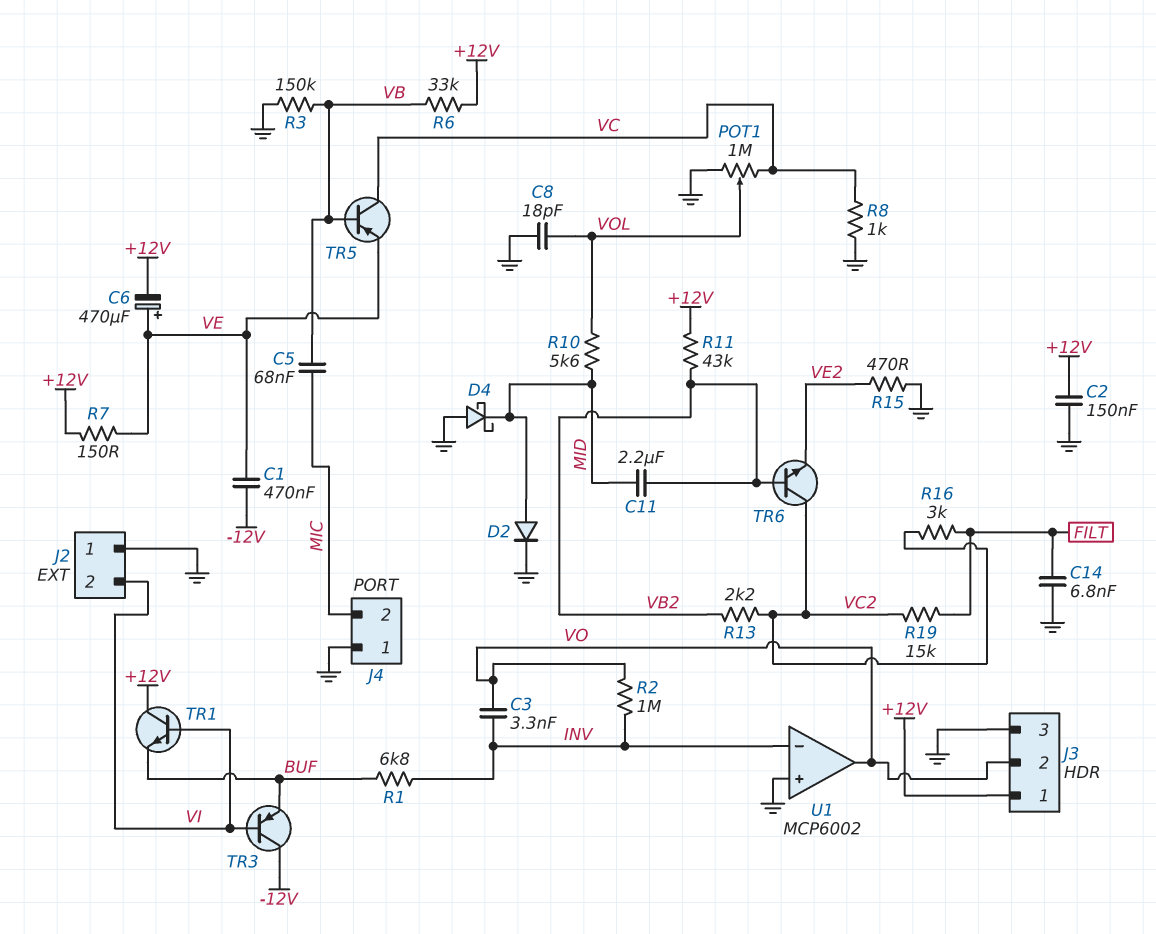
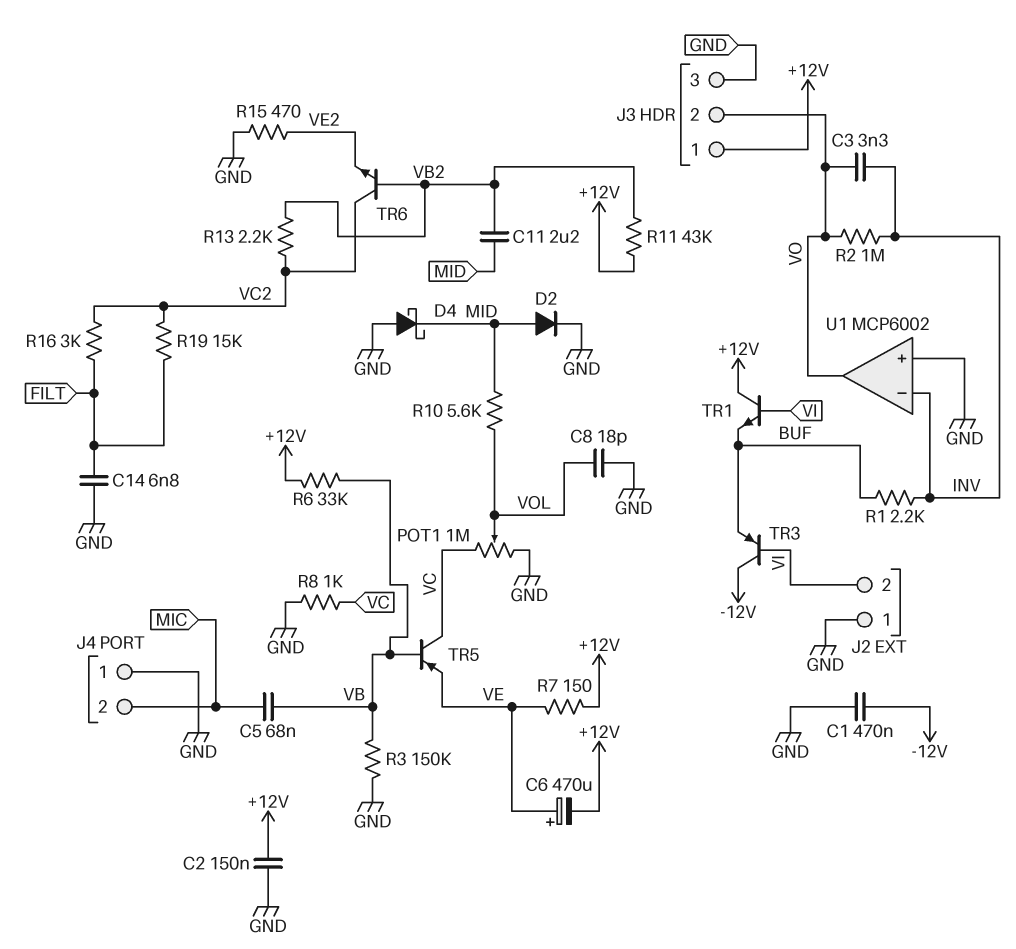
C1: 470nF (-12V, VE) -> 470nF (-12V, GND)
R1: 6.8k (BUF, INV) -> 2.2k (BUF, INV)

